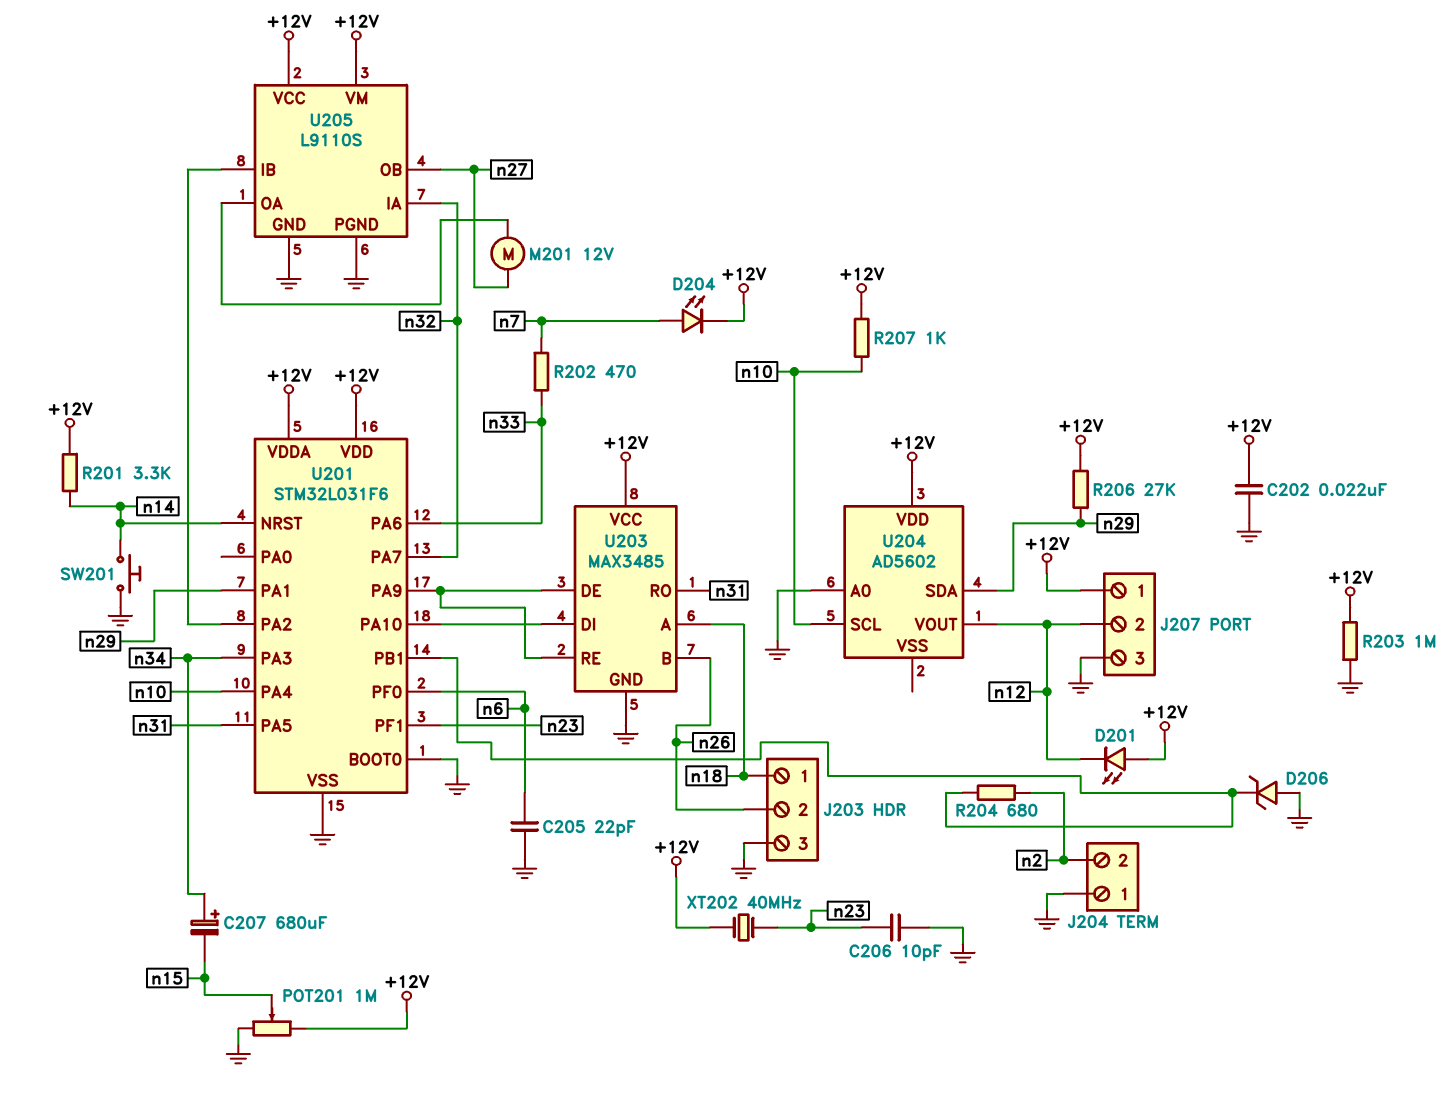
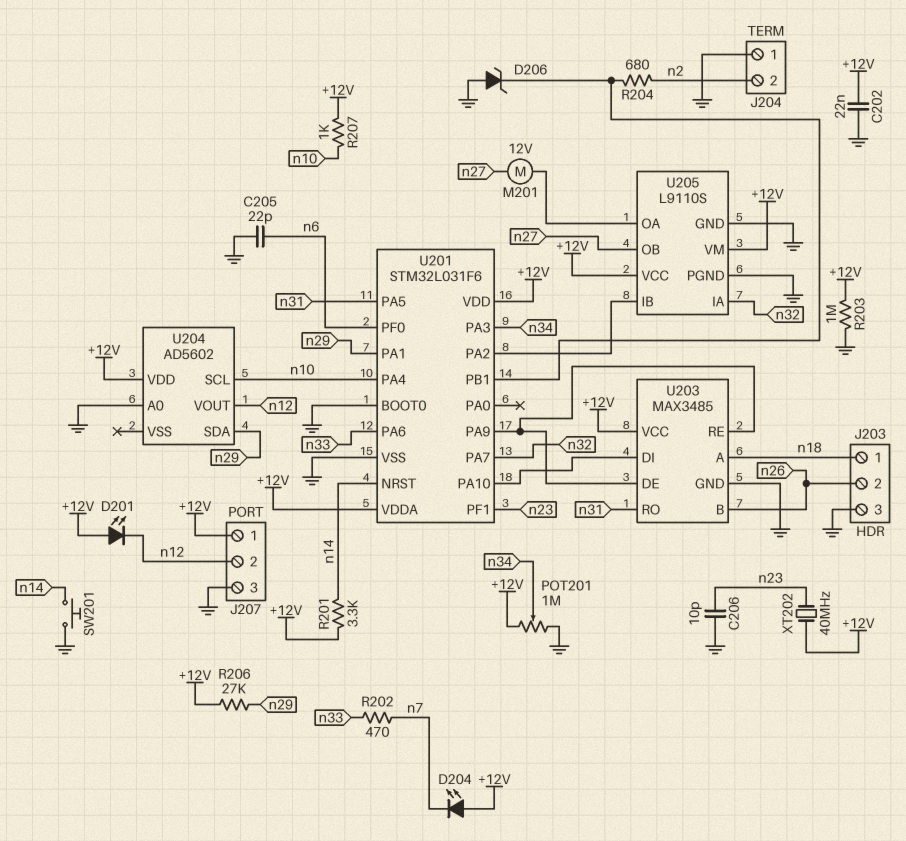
C207: 680uF (plus n34, minus n15) -> none
D204: LED (A n7, K +12V) -> LED (A +12V, K n7)
POT201: 1M (+12V, GND, wiper n15) -> 1M (+12V, GND, wiper n34)

